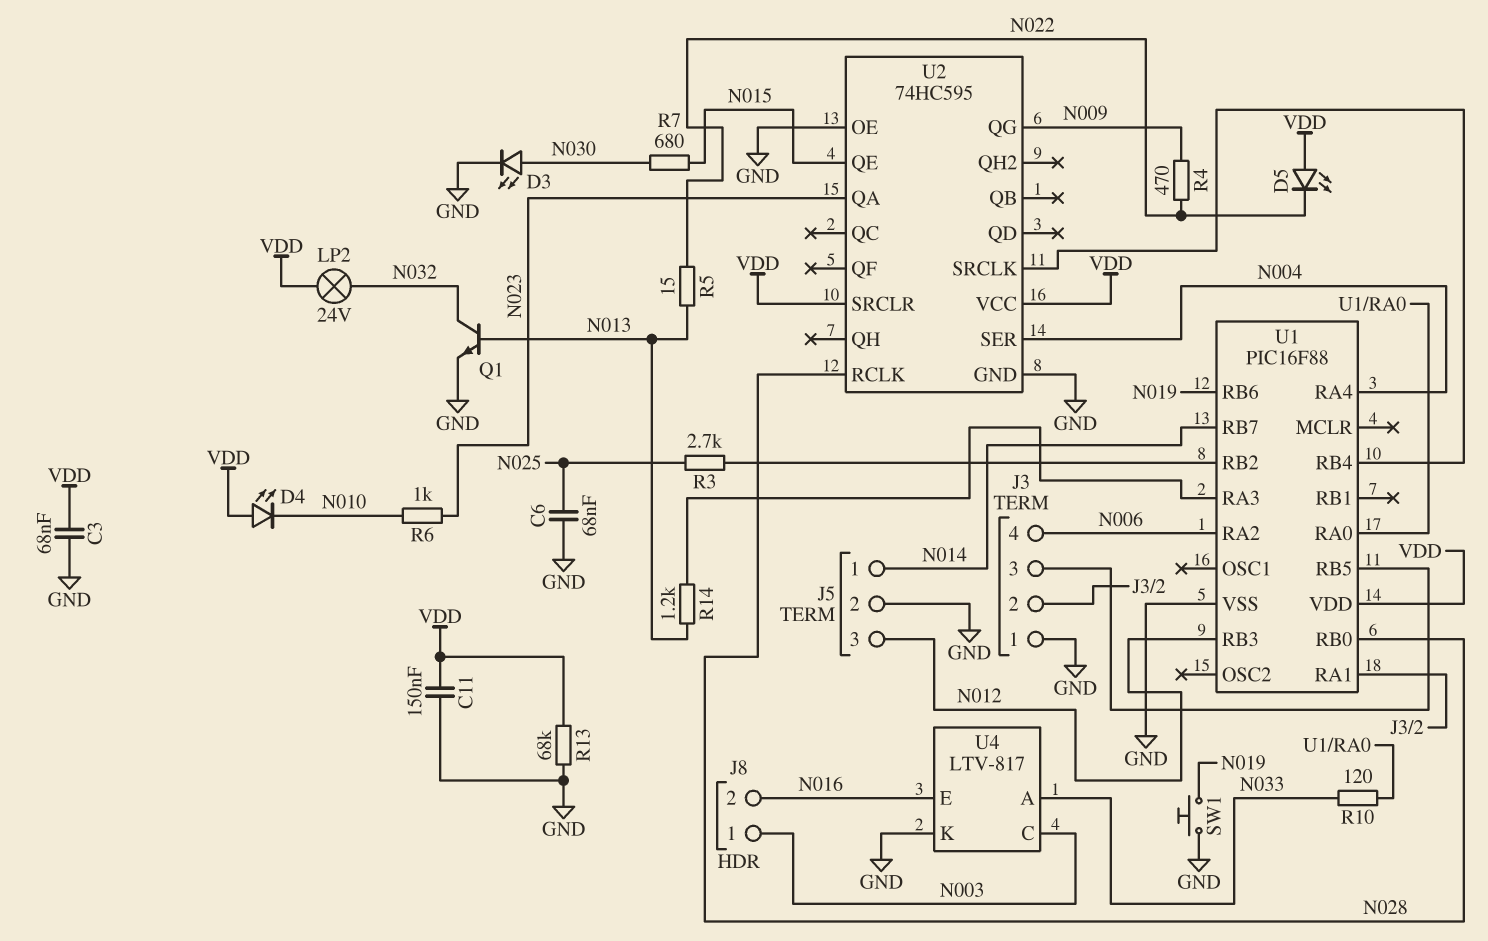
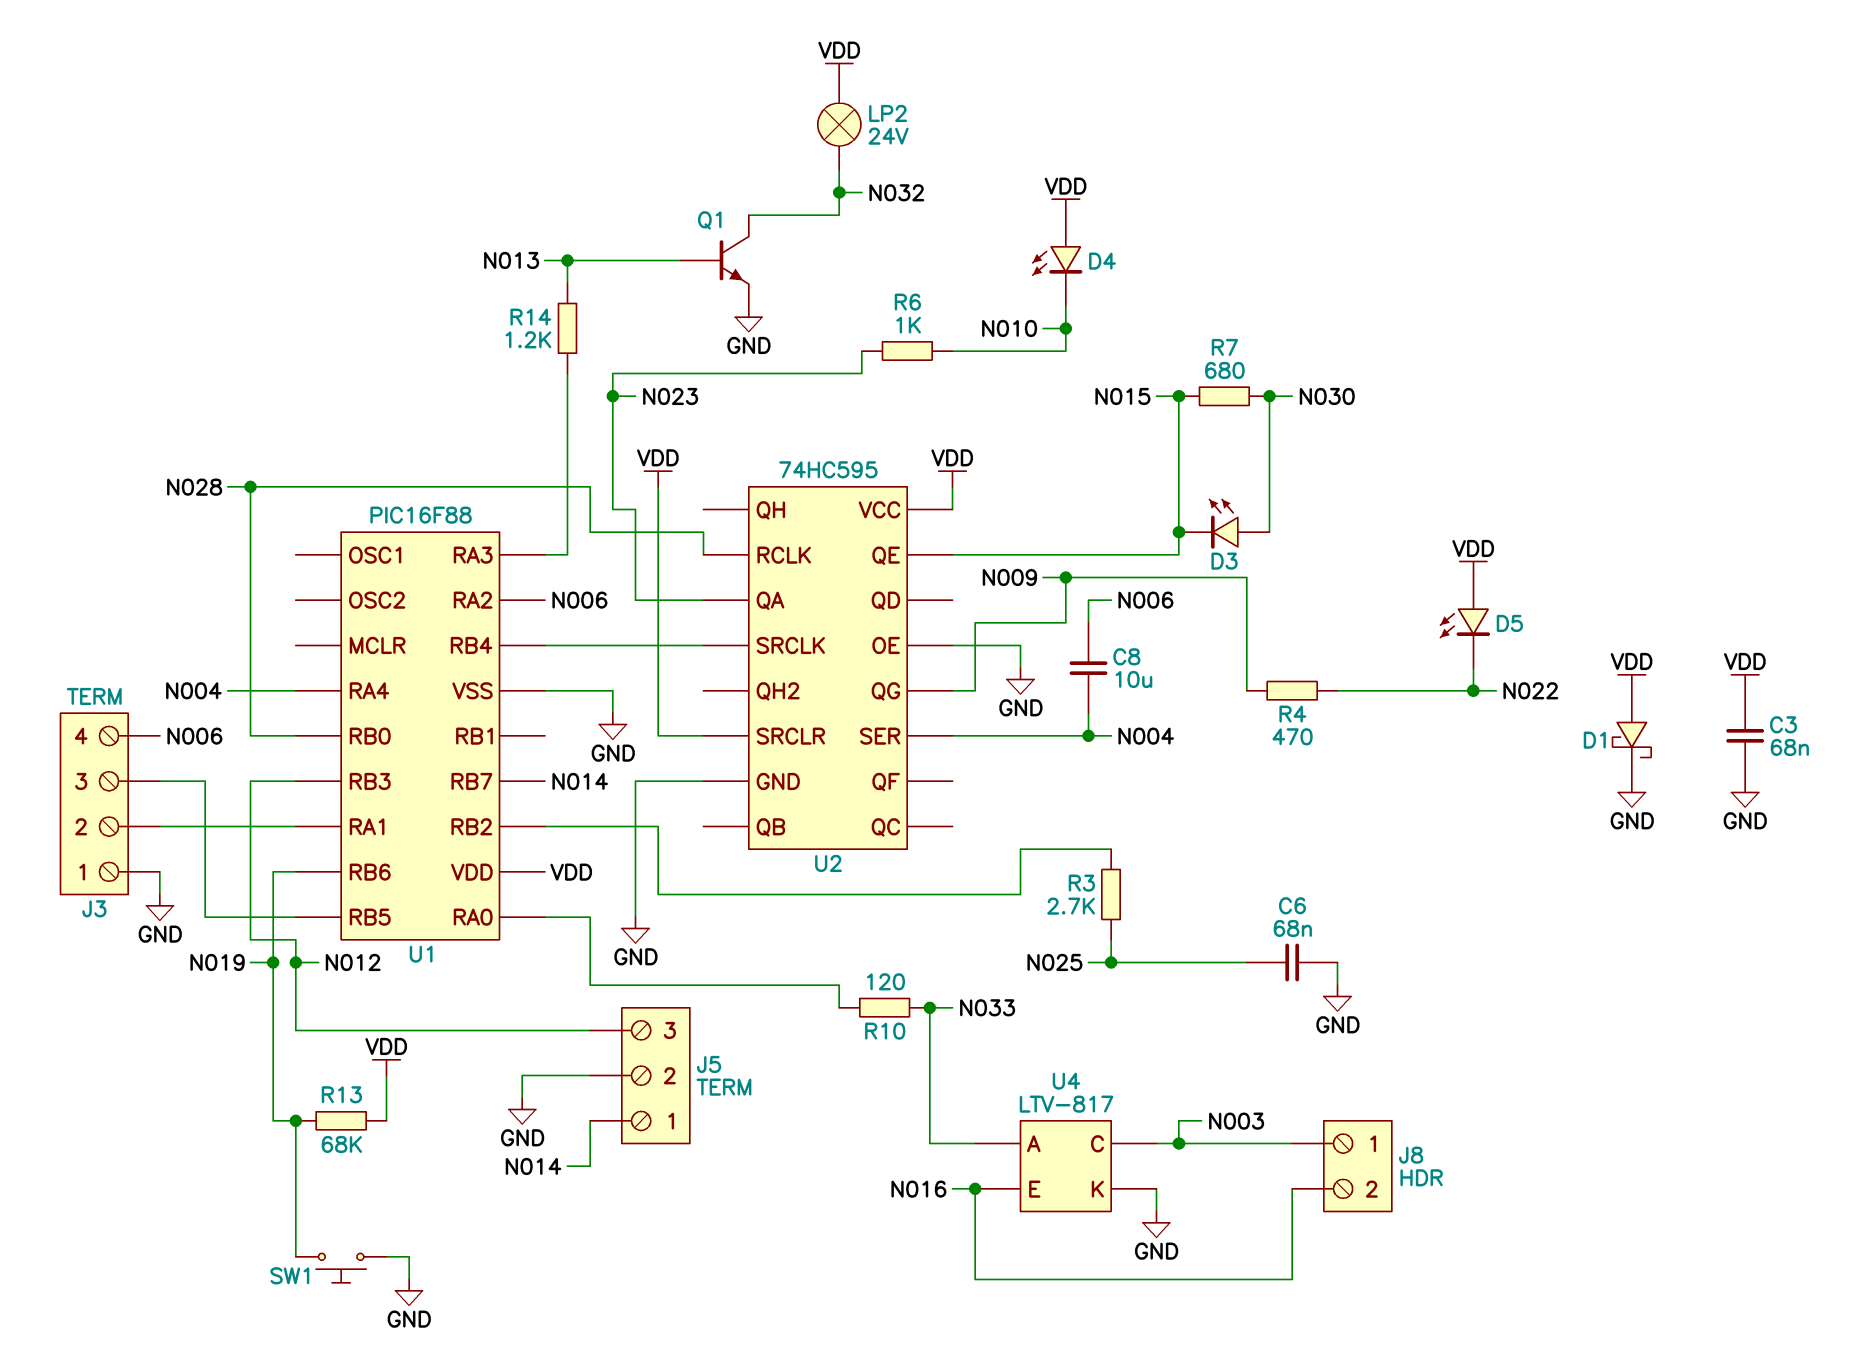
C8: none -> 10uF (N004, N006)
C11: 150nF (GND, VDD) -> none
D1: none -> schottky (A VDD, K GND)
D3: LED (A N030, K GND) -> LED (A N030, K N015)
R5: 15 (N013, N022) -> none
R13: 68k (GND, VDD) -> 68k (N019, VDD)

